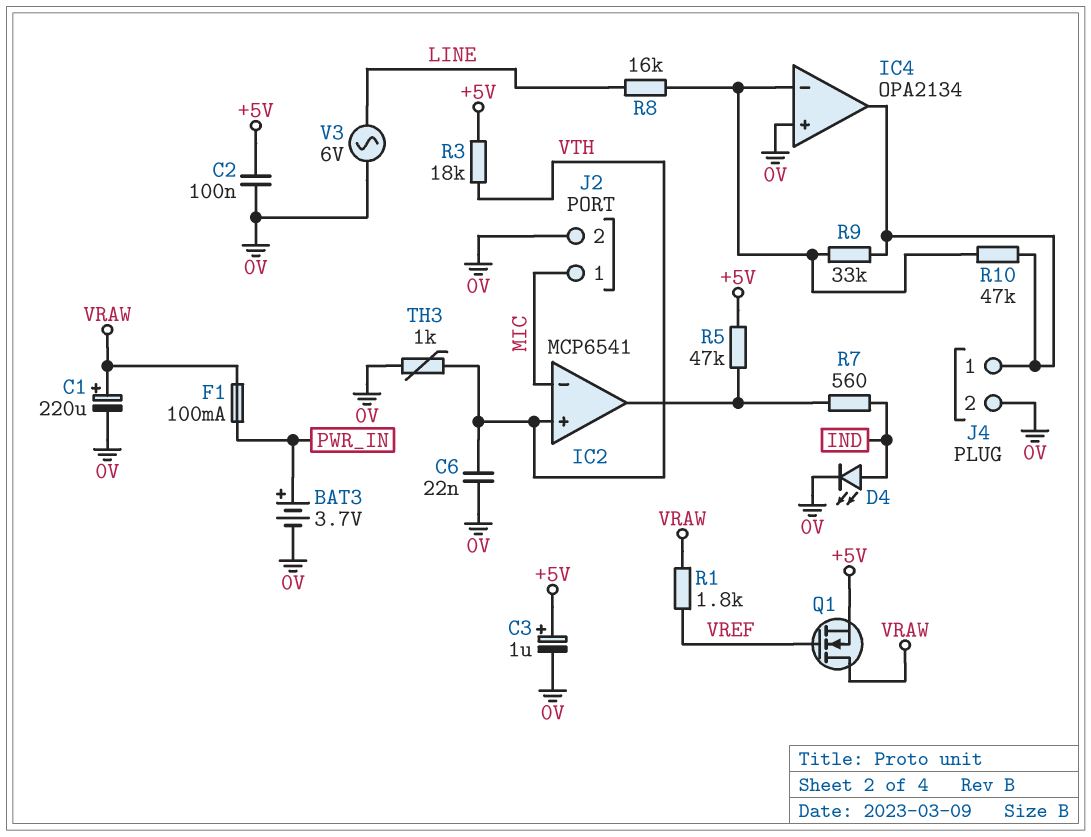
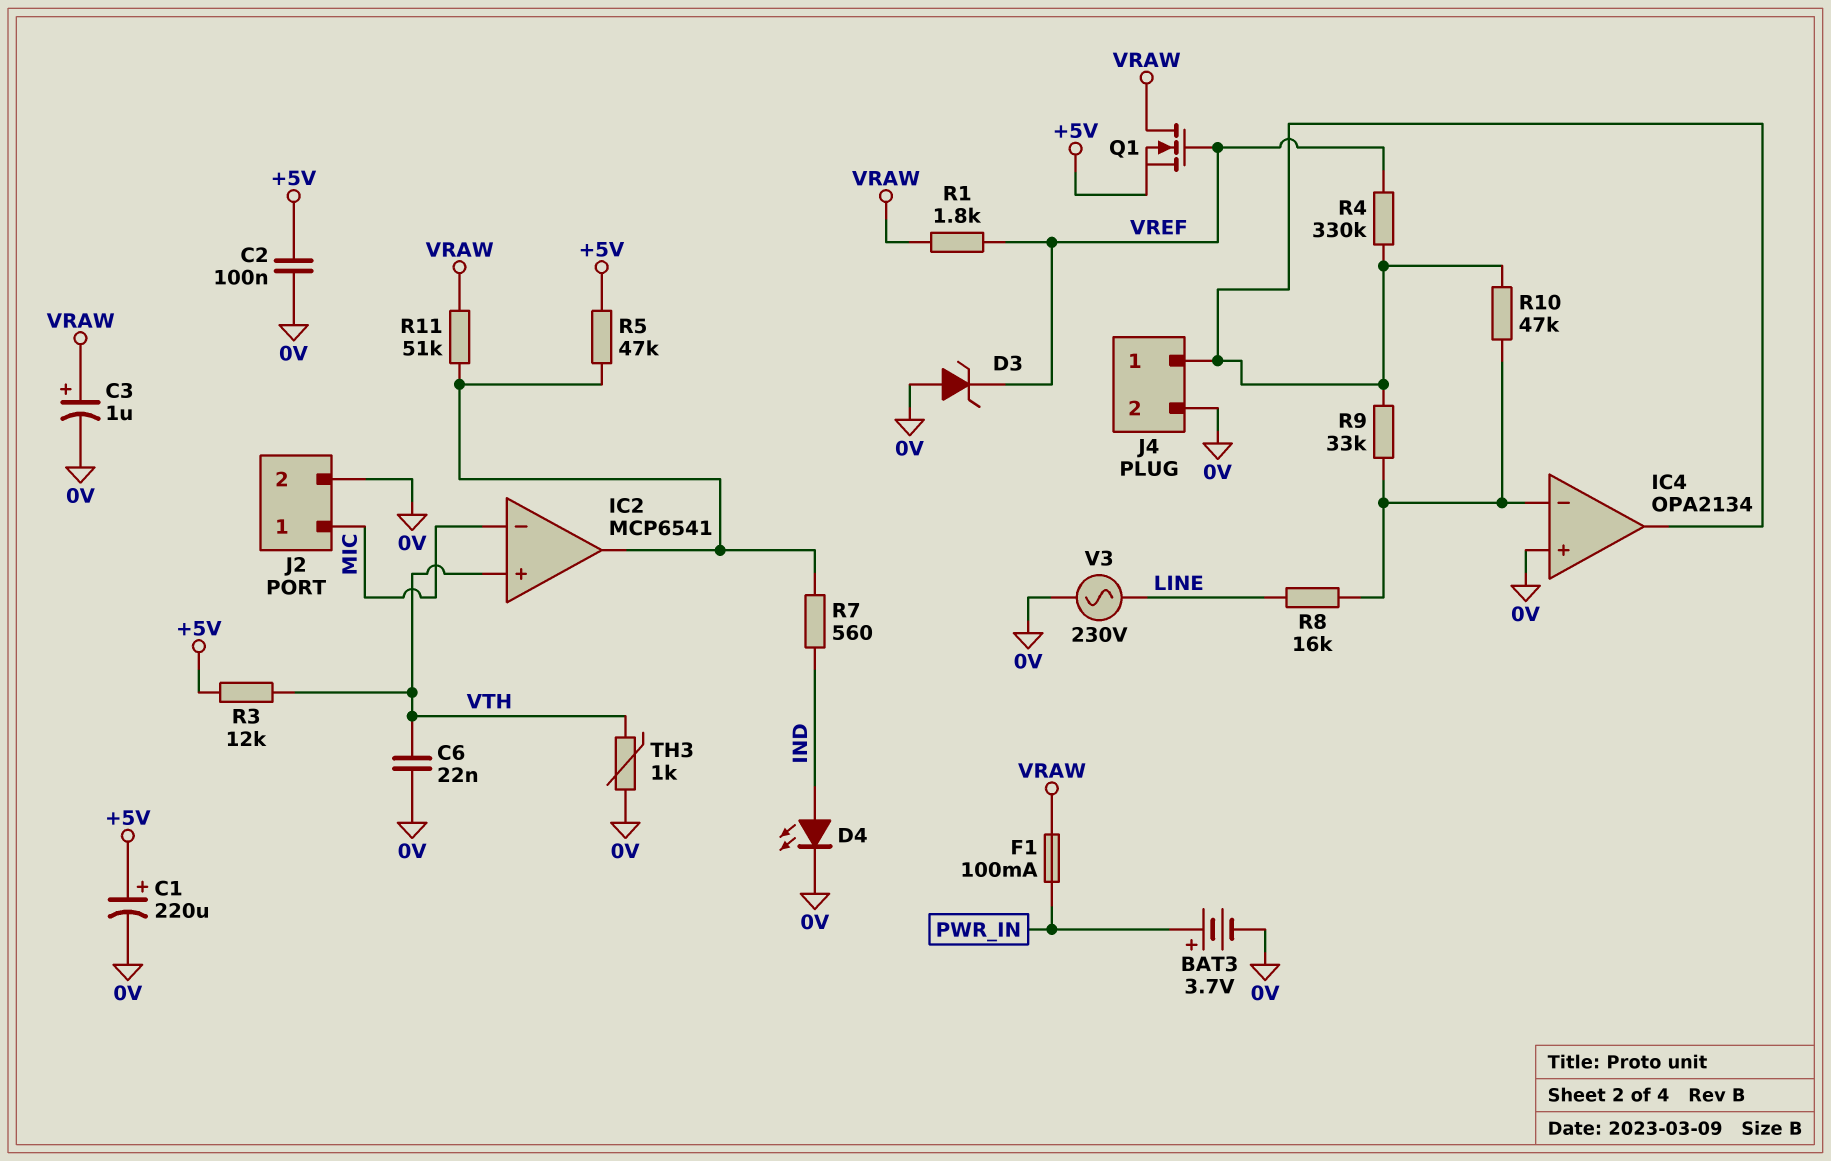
C1: 220uF (plus VRAW, minus 0V) -> 220uF (plus +5V, minus 0V)
C3: 1uF (plus +5V, minus 0V) -> 1uF (plus VRAW, minus 0V)
D3: none -> zener (A 0V, K VREF)
R3: 18k (+5V, VTH) -> 12k (+5V, VTH)
R4: none -> 330k (IC4/out, VREF)
R11: none -> 51k (IC2/out, VRAW)
V3: AC 6V (0V, LINE) -> AC 230V (0V, LINE)

